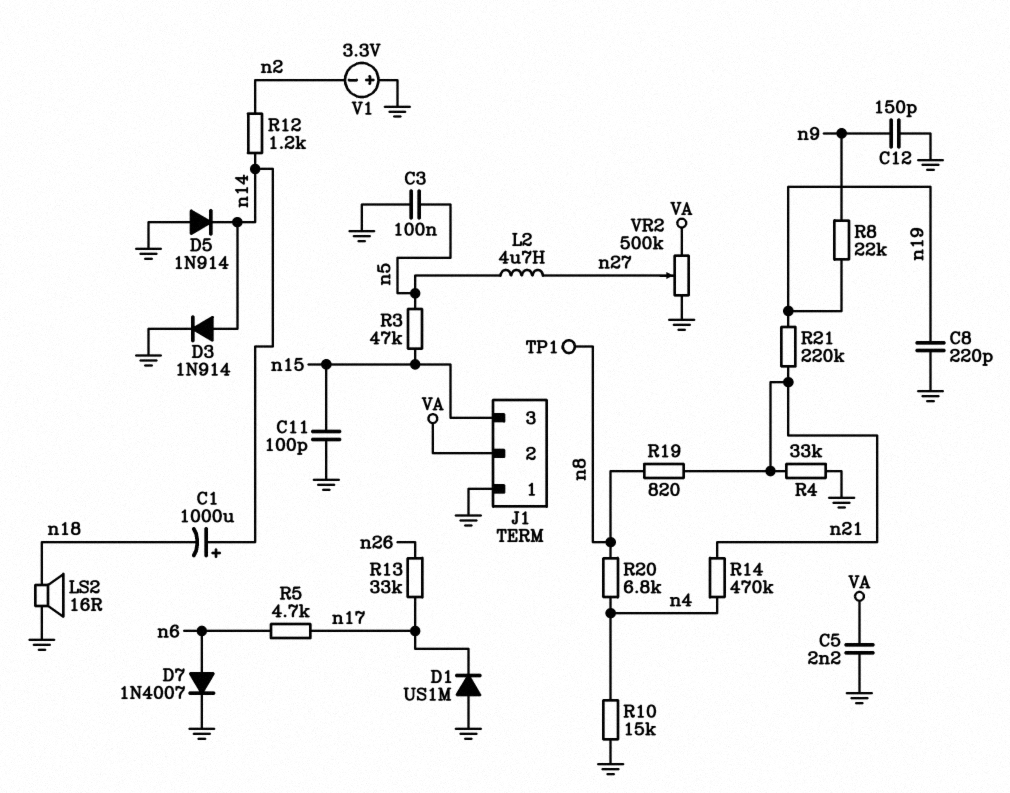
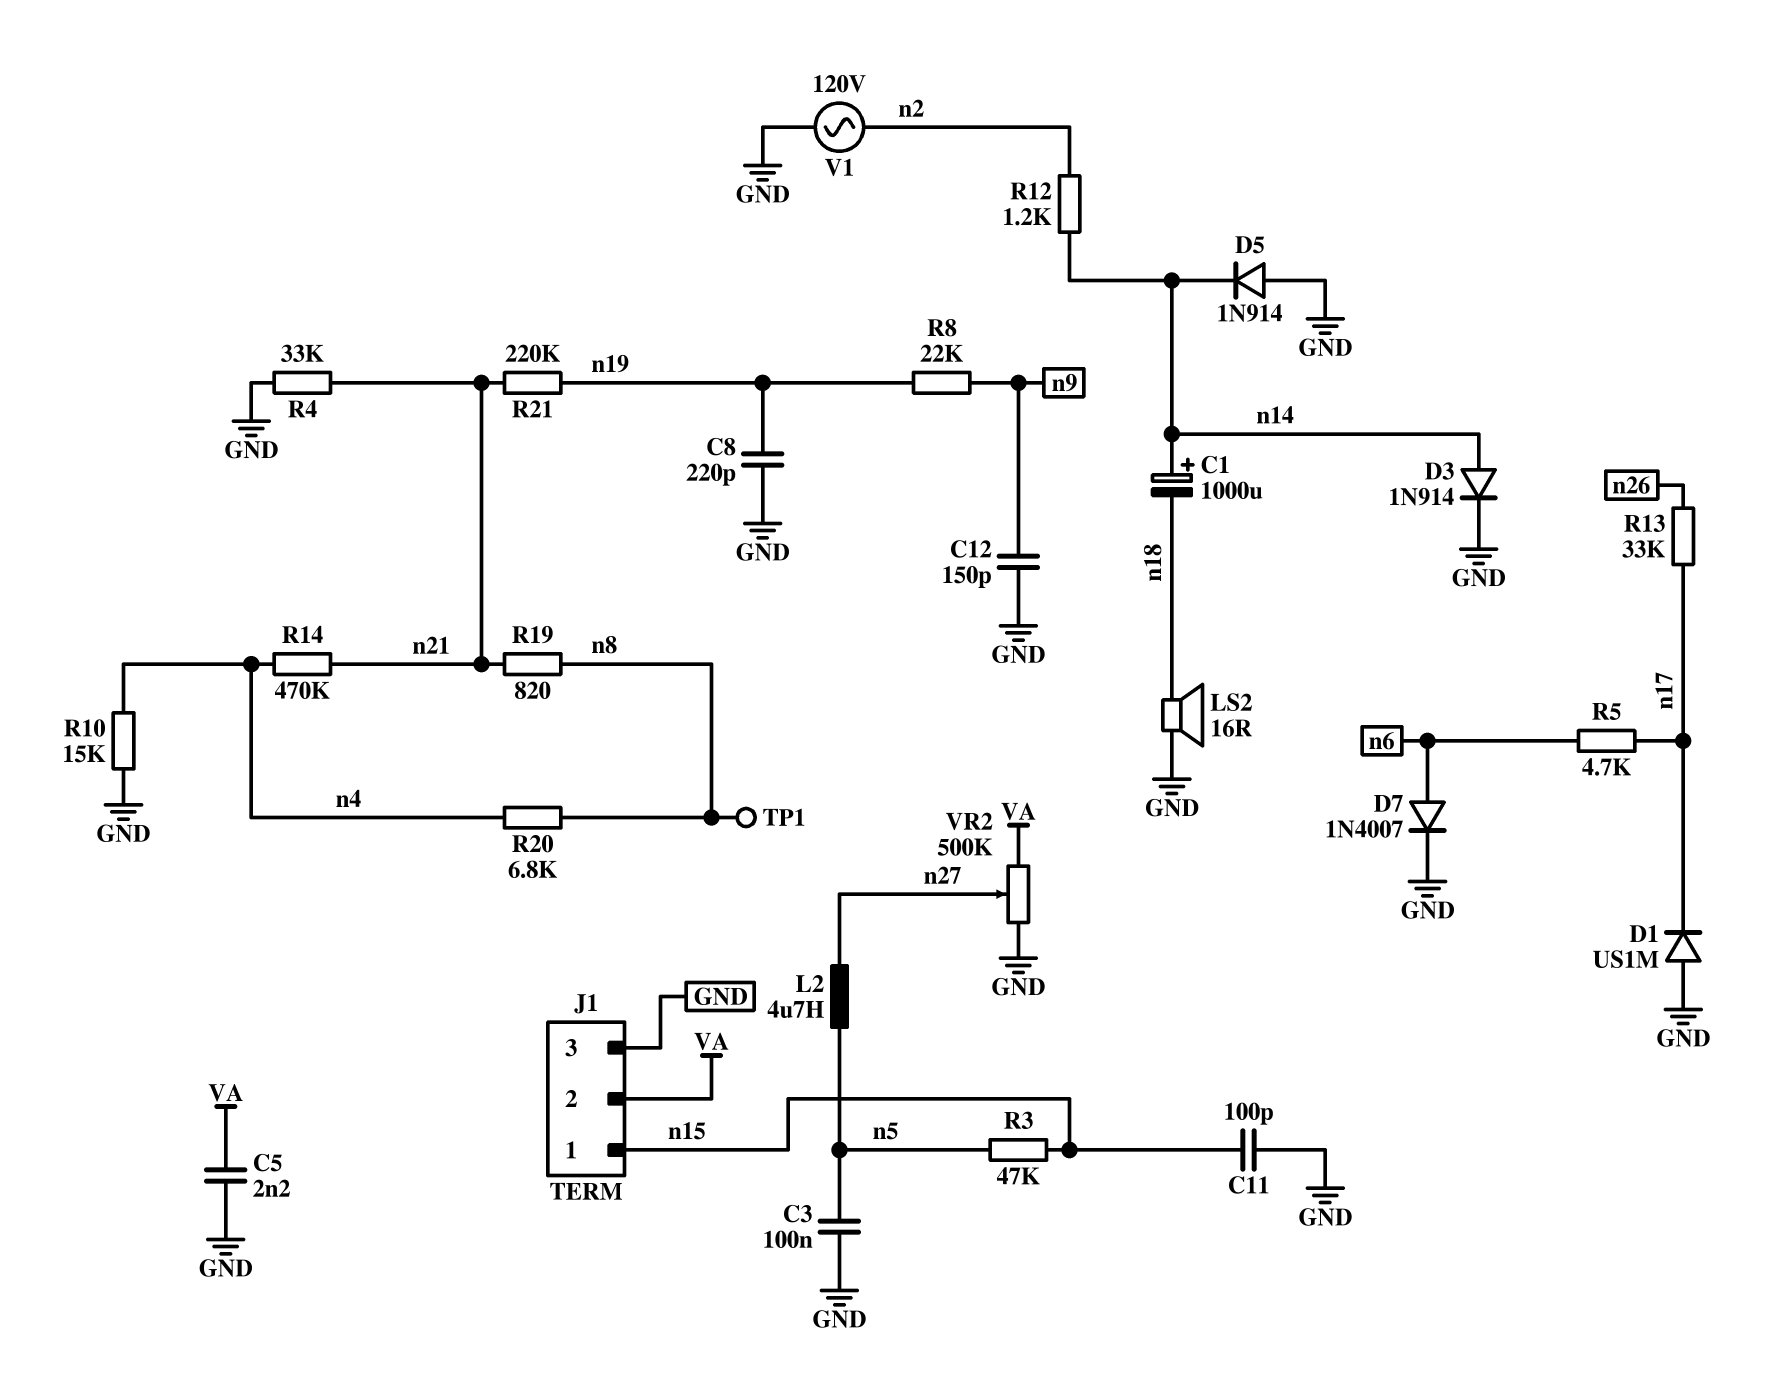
J1 pin 1: GND -> n15
J1 pin 3: n15 -> GND
V1: 3.3V (plus GND, minus n2) -> AC 120V (GND, n2)

